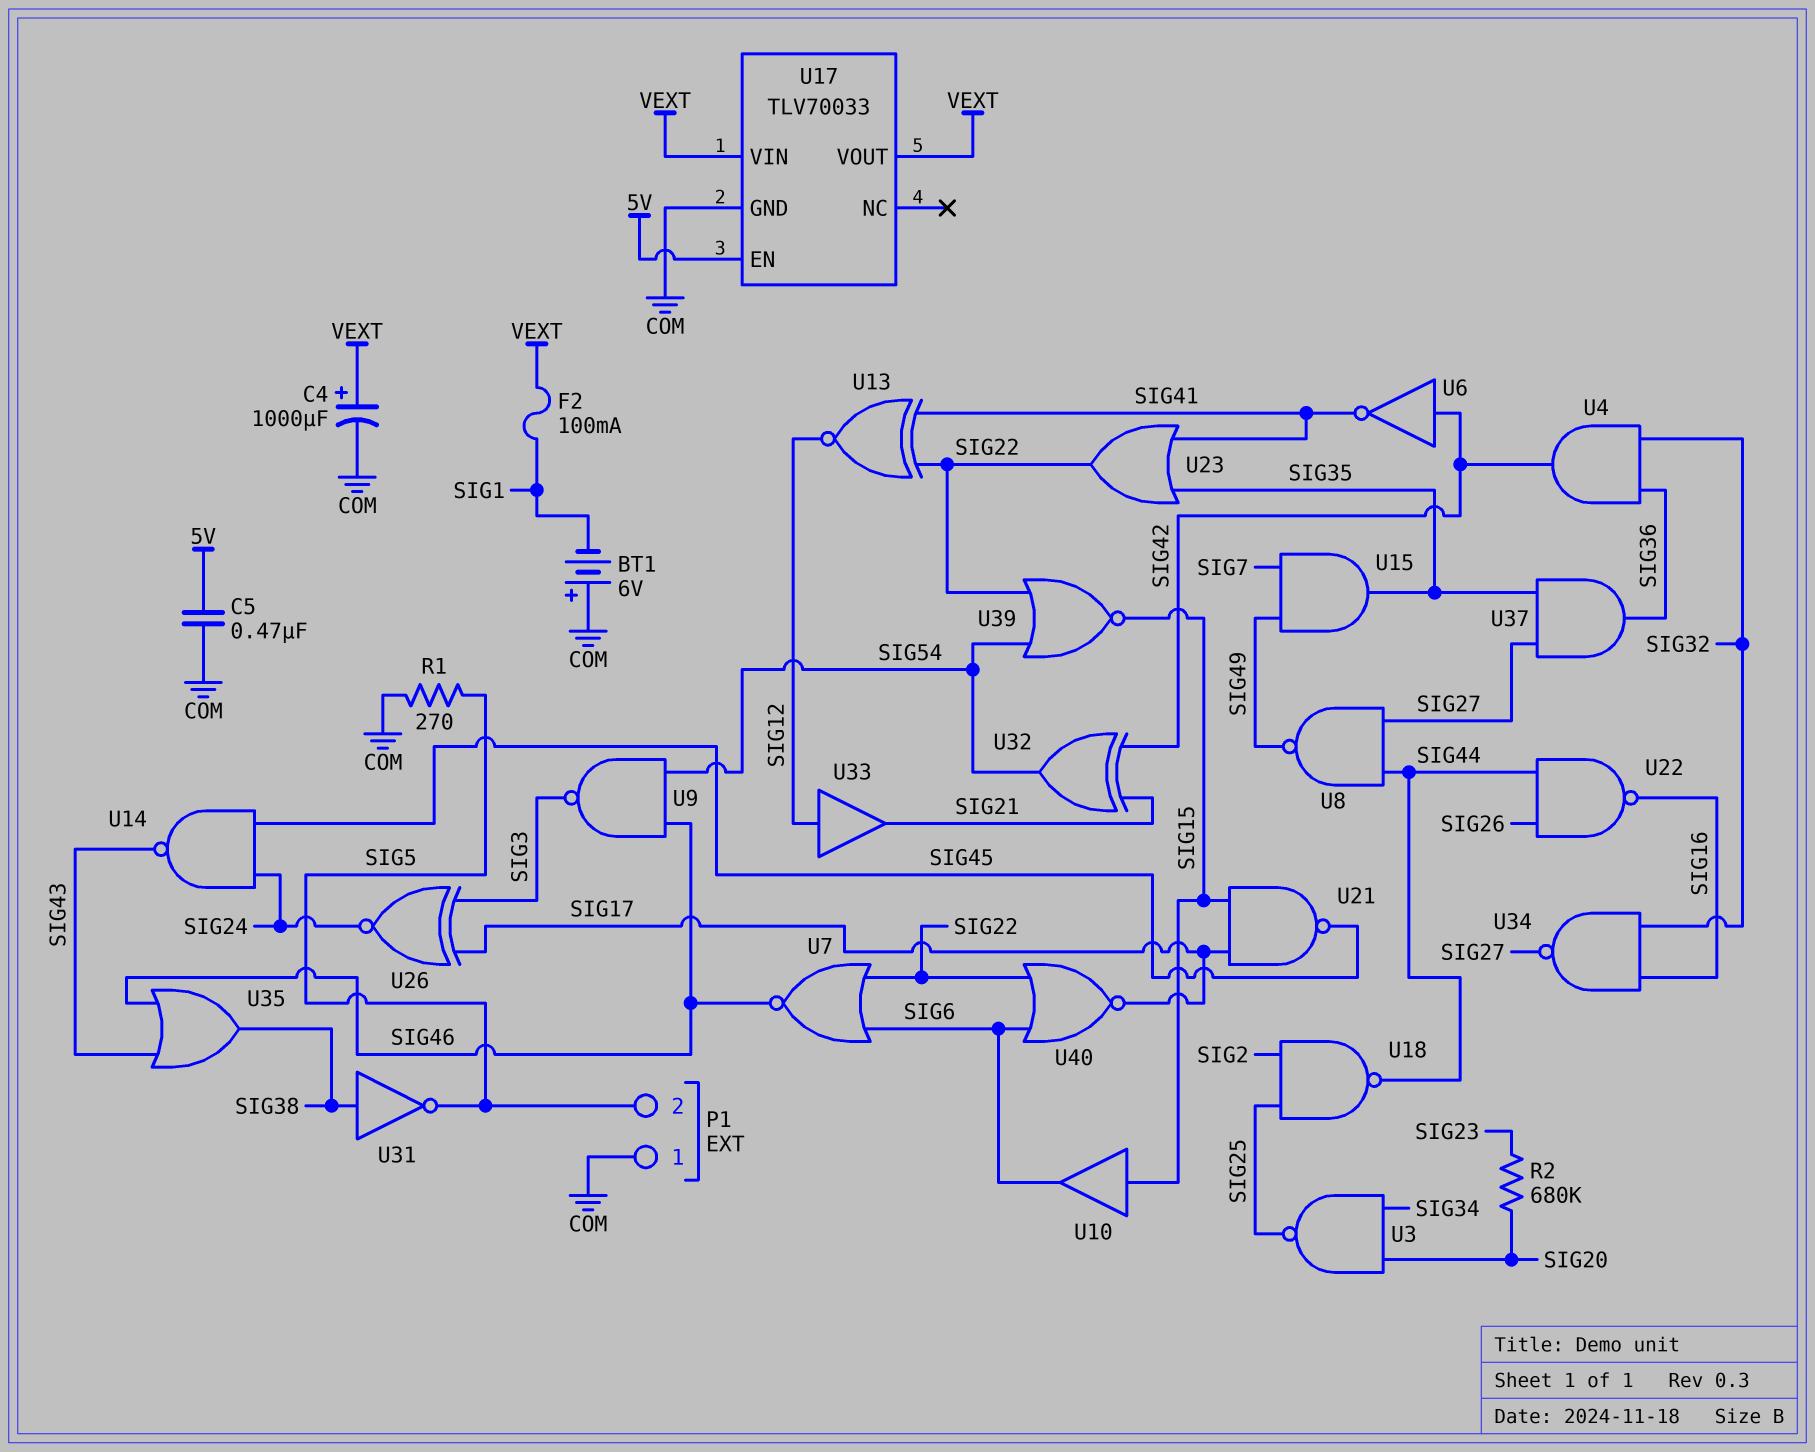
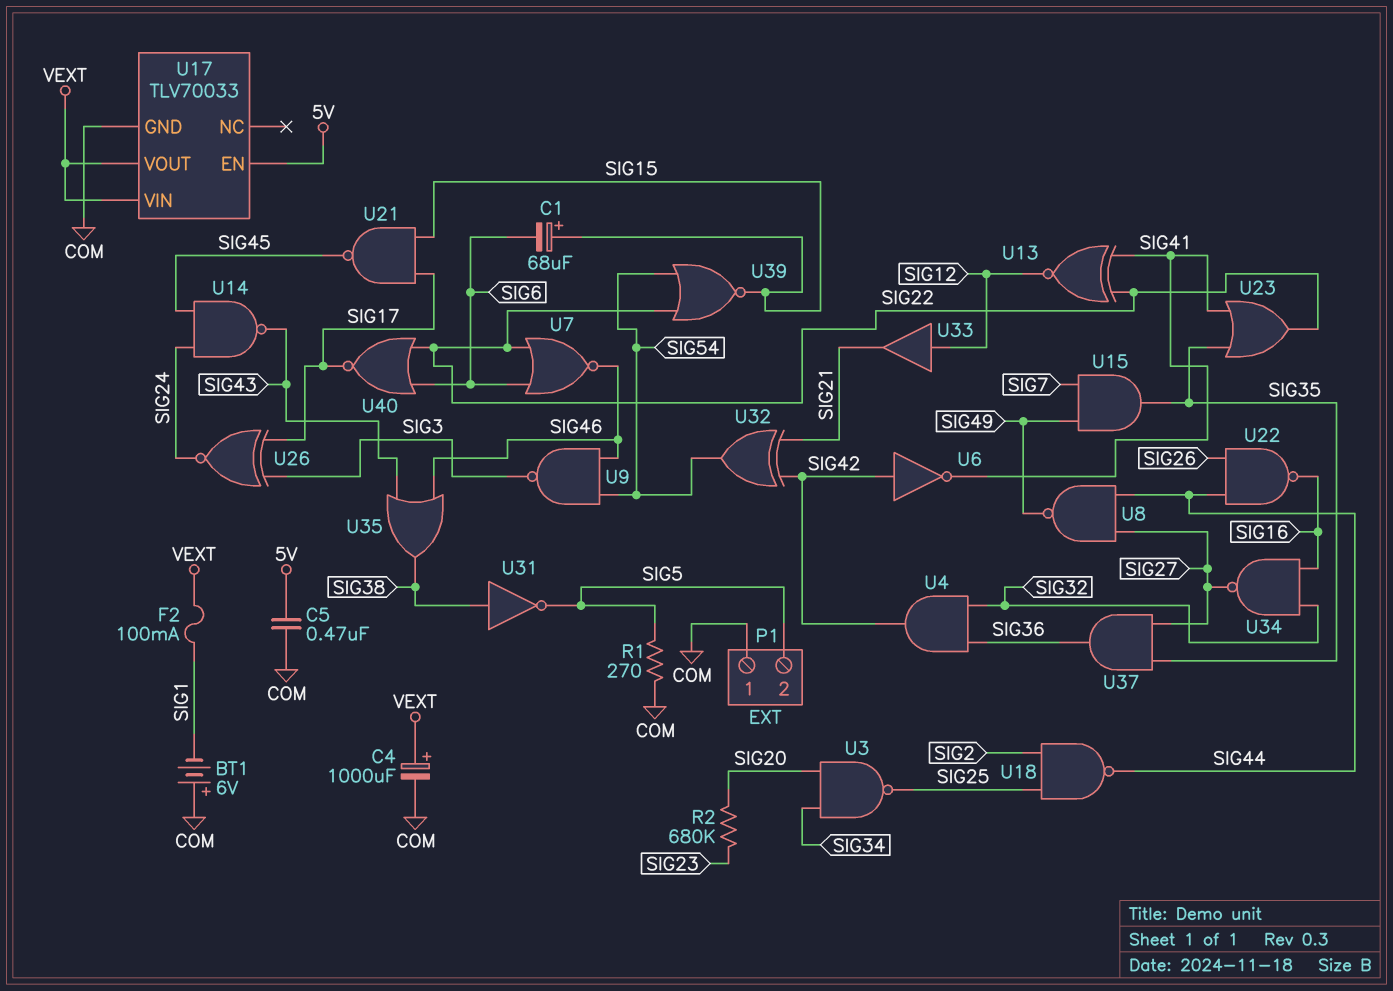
C1: none -> 68uF (plus SIG15, minus SIG6)
U10: buffer (in SIG15, out SIG6) -> none

